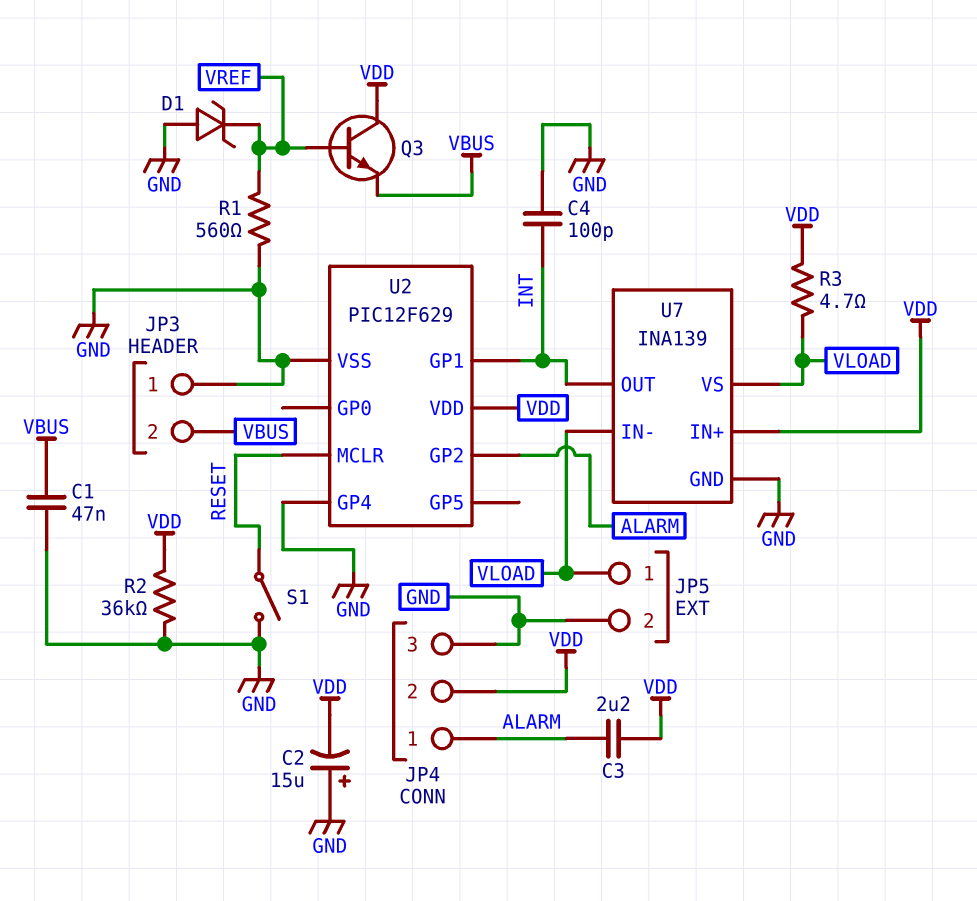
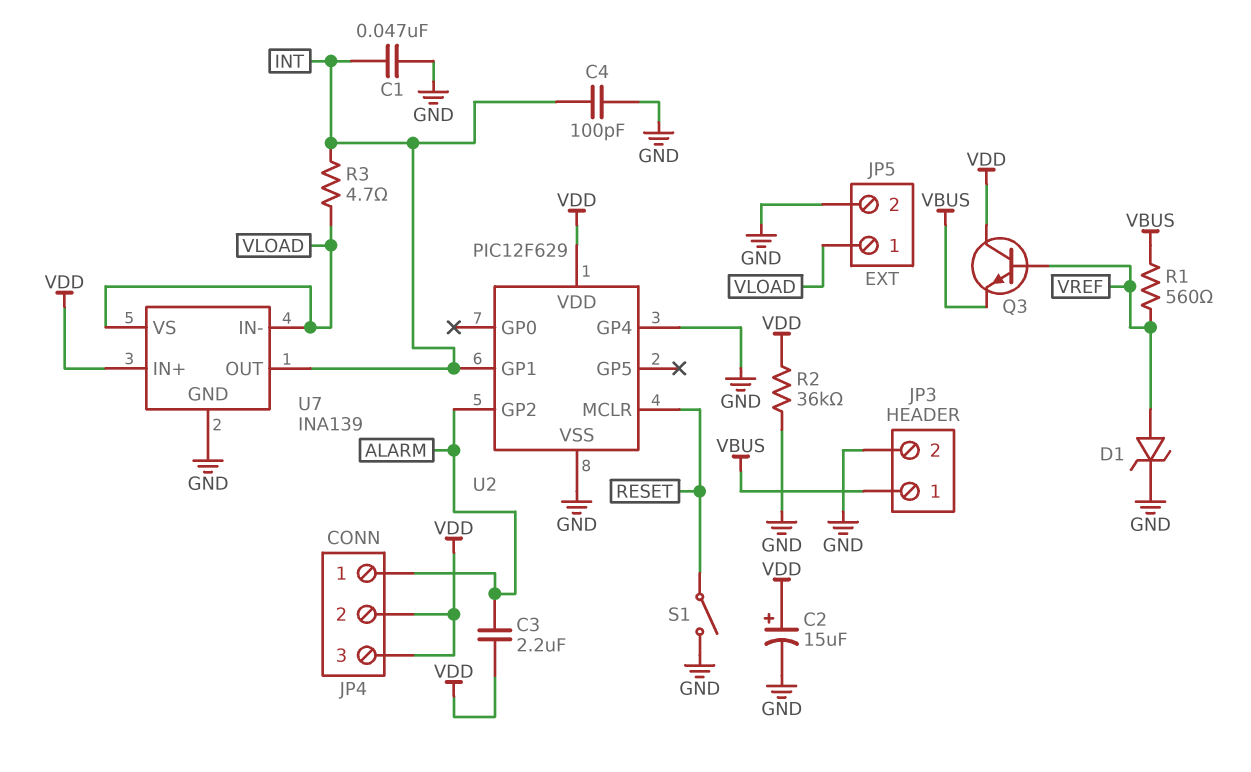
C1: 47nF (GND, VBUS) -> 47nF (GND, INT)
C2: 15uF (plus GND, minus VDD) -> 15uF (plus VDD, minus GND)
D1: zener (A GND, K VREF) -> zener (A VREF, K GND)
JP3 pin 1: GND -> VBUS
JP3 pin 2: VBUS -> GND
JP4 pin 3: GND -> VDD
R1: 560 (GND, VREF) -> 560 (VBUS, VREF)
R3: 4.7 (VDD, VLOAD) -> 4.7 (INT, VLOAD)

